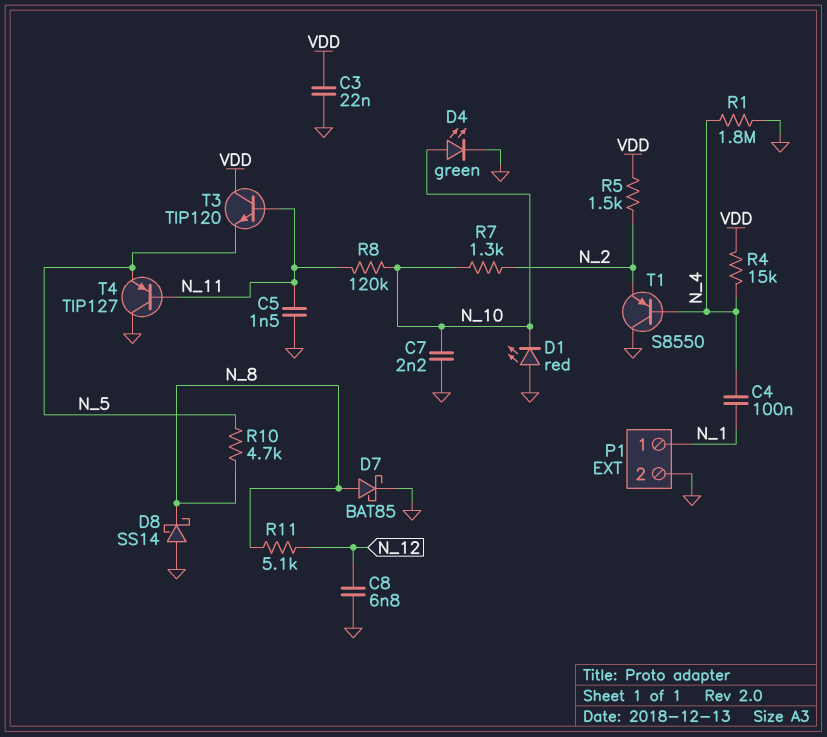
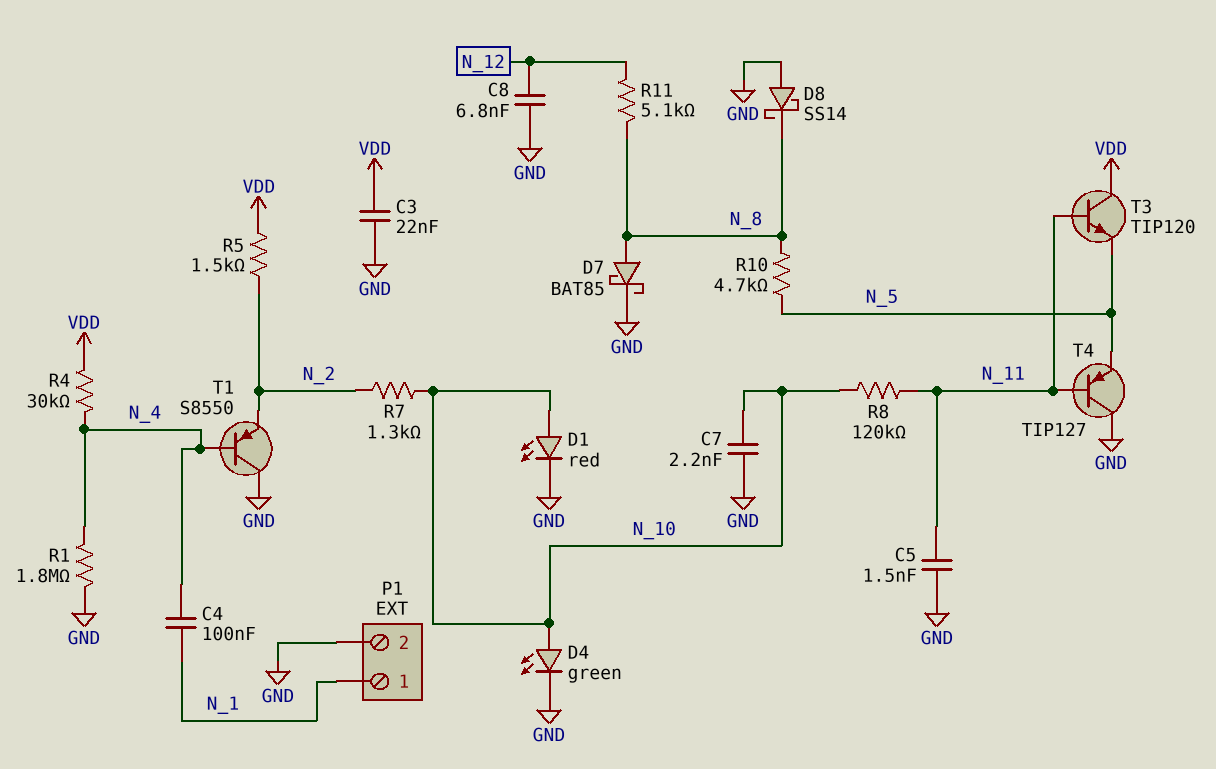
D1: LED red (A GND, K N_10) -> LED red (A N_10, K GND)
R4: 15k (N_4, VDD) -> 30k (N_4, VDD)

